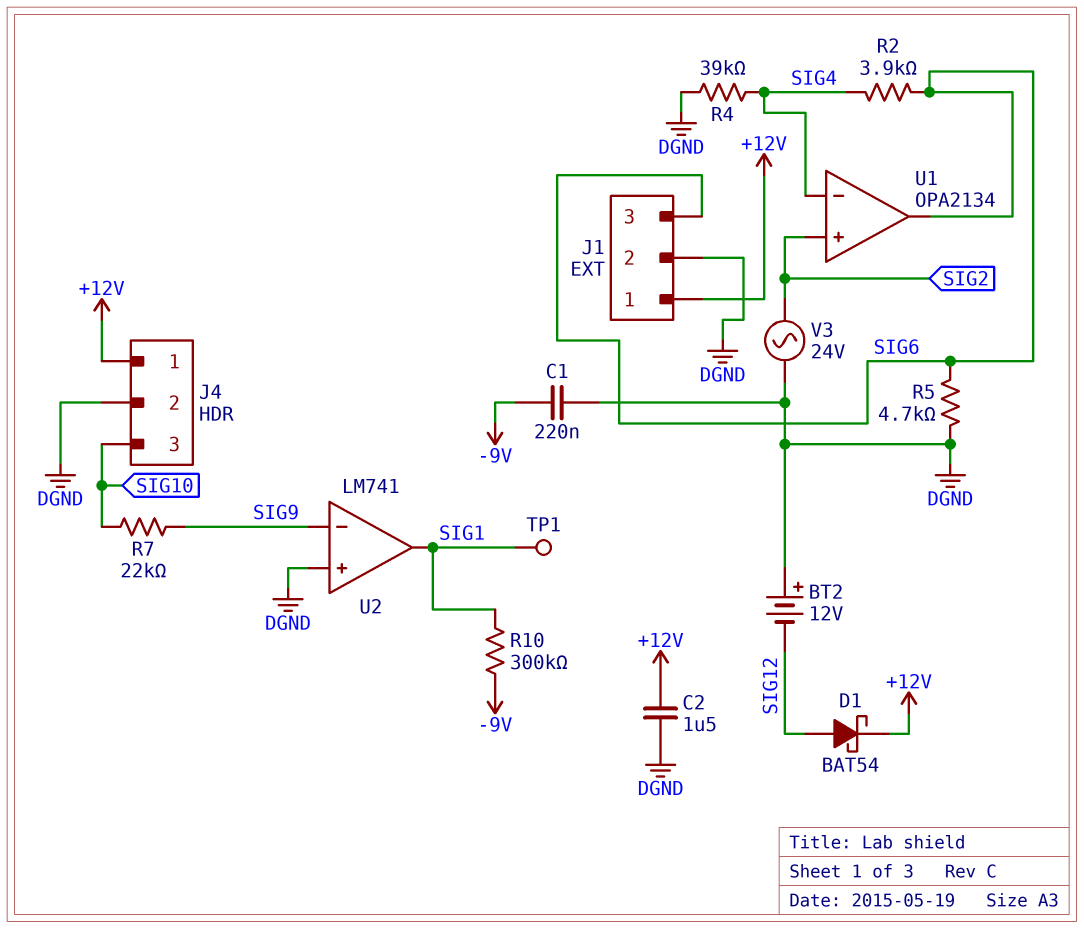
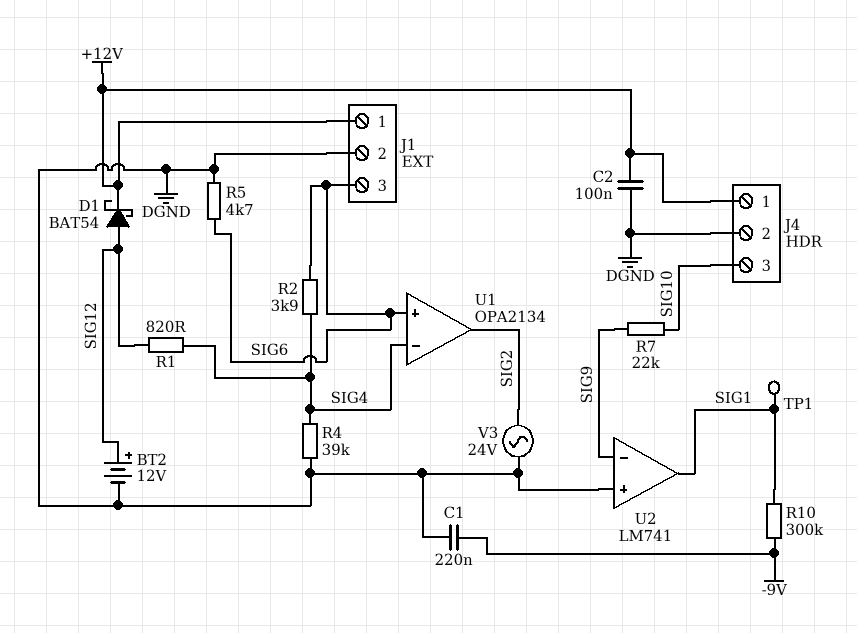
BT2: 12V (plus DGND, minus SIG12) -> 12V (plus SIG12, minus DGND)
C2: 1.5uF (+12V, DGND) -> 100nF (+12V, DGND)
R1: none -> 820 (SIG4, SIG12)
U1 pin in+: SIG2 -> SIG6
U1 pin out: SIG6 -> SIG2

